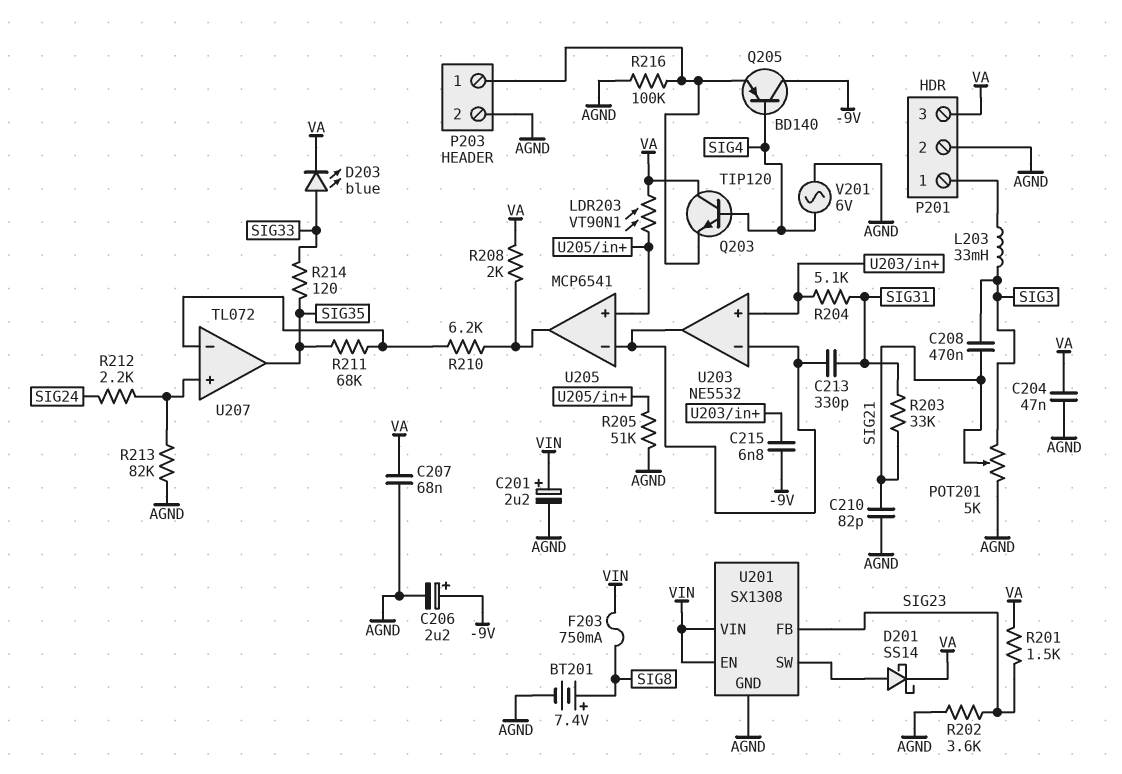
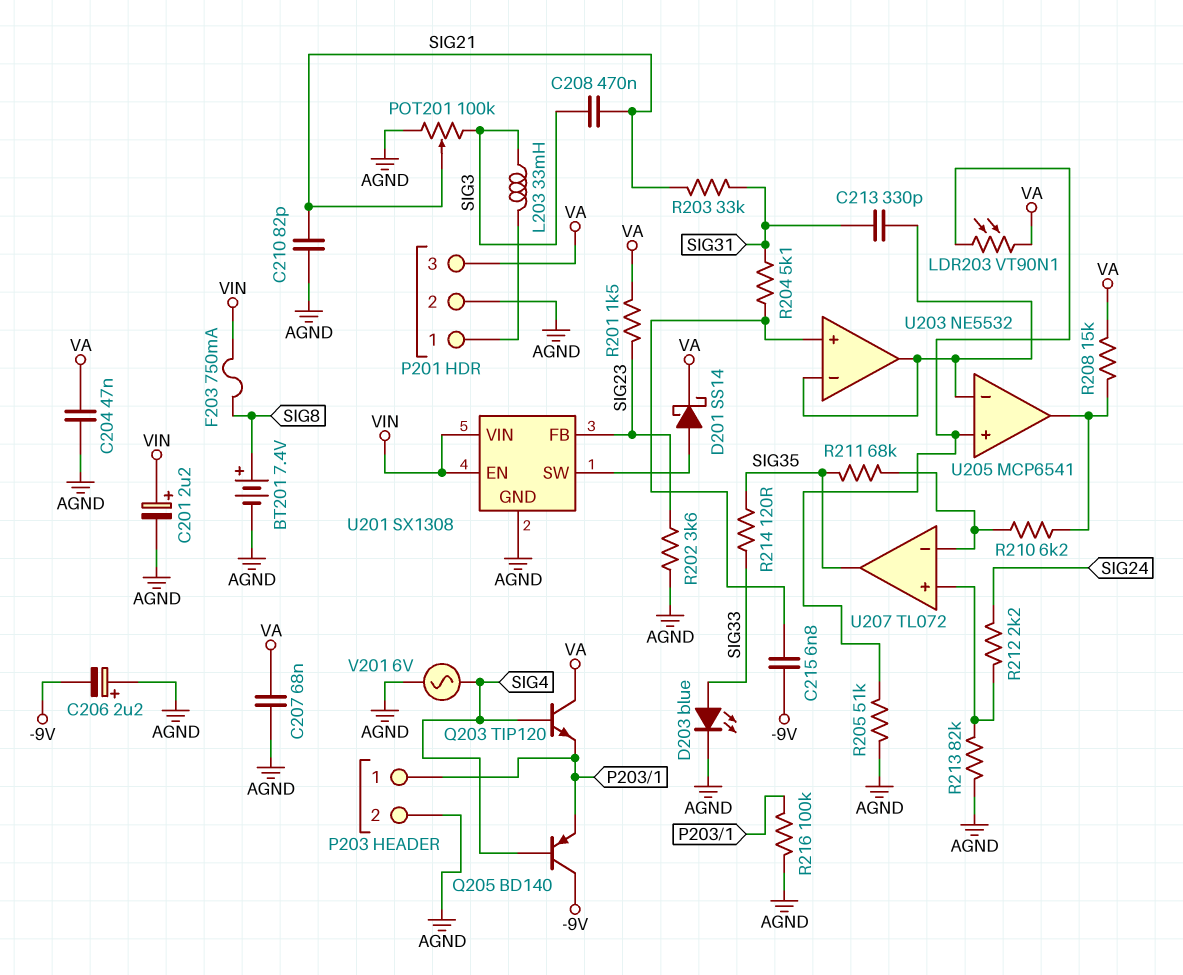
C206: 2.2uF (plus -9V, minus AGND) -> 2.2uF (plus AGND, minus -9V)
D203: LED blue (A SIG33, K VA) -> LED blue (A SIG33, K AGND)
POT201: 5k (AGND, SIG3, wiper SIG21) -> 100k (AGND, SIG3, wiper SIG21)
R208: 2k (U205/out, VA) -> 15k (U205/out, VA)

